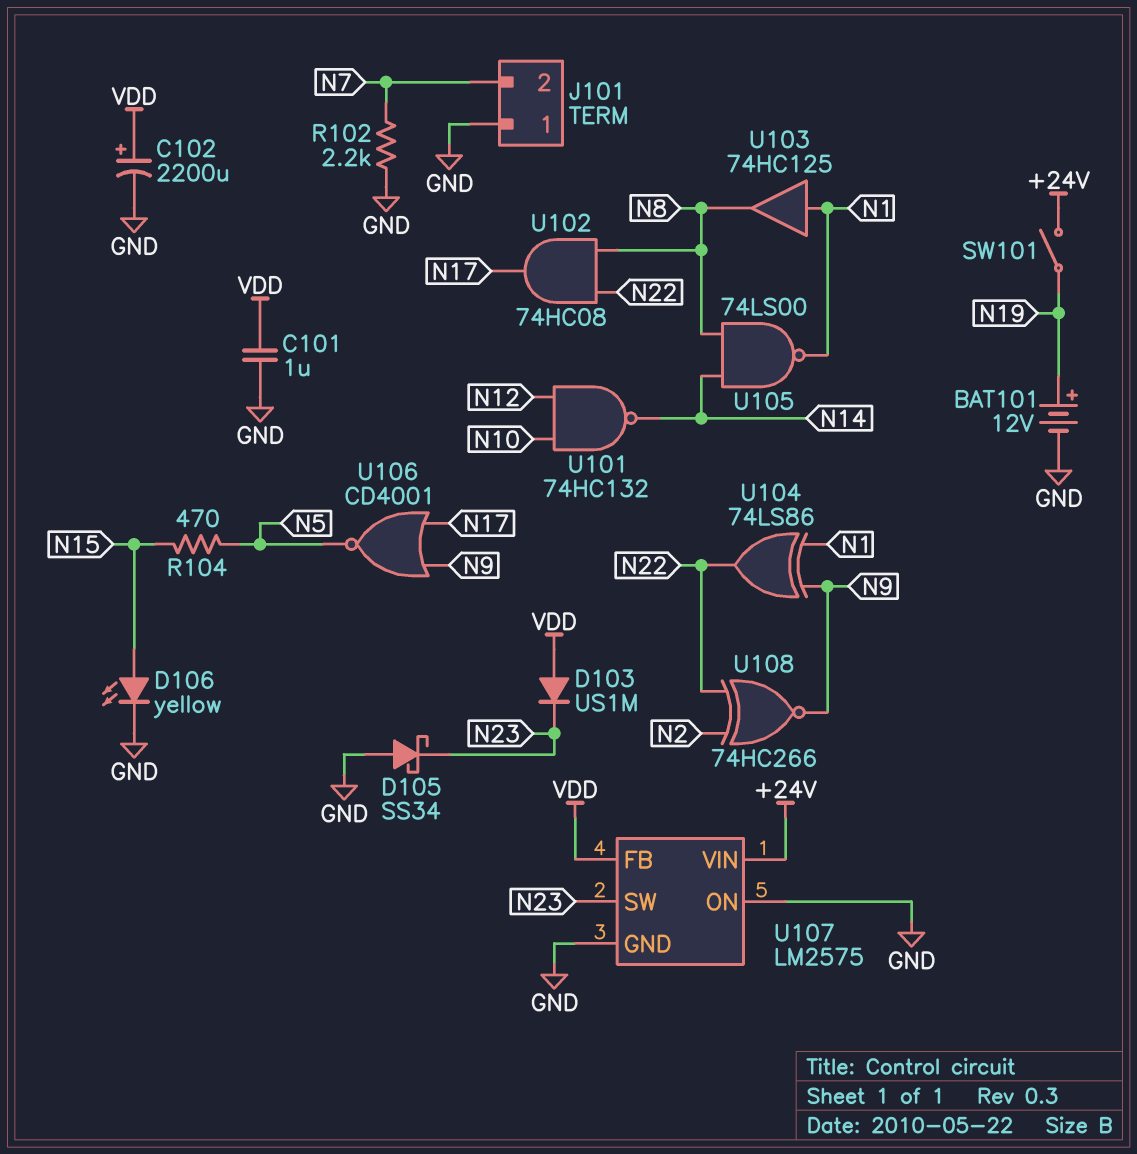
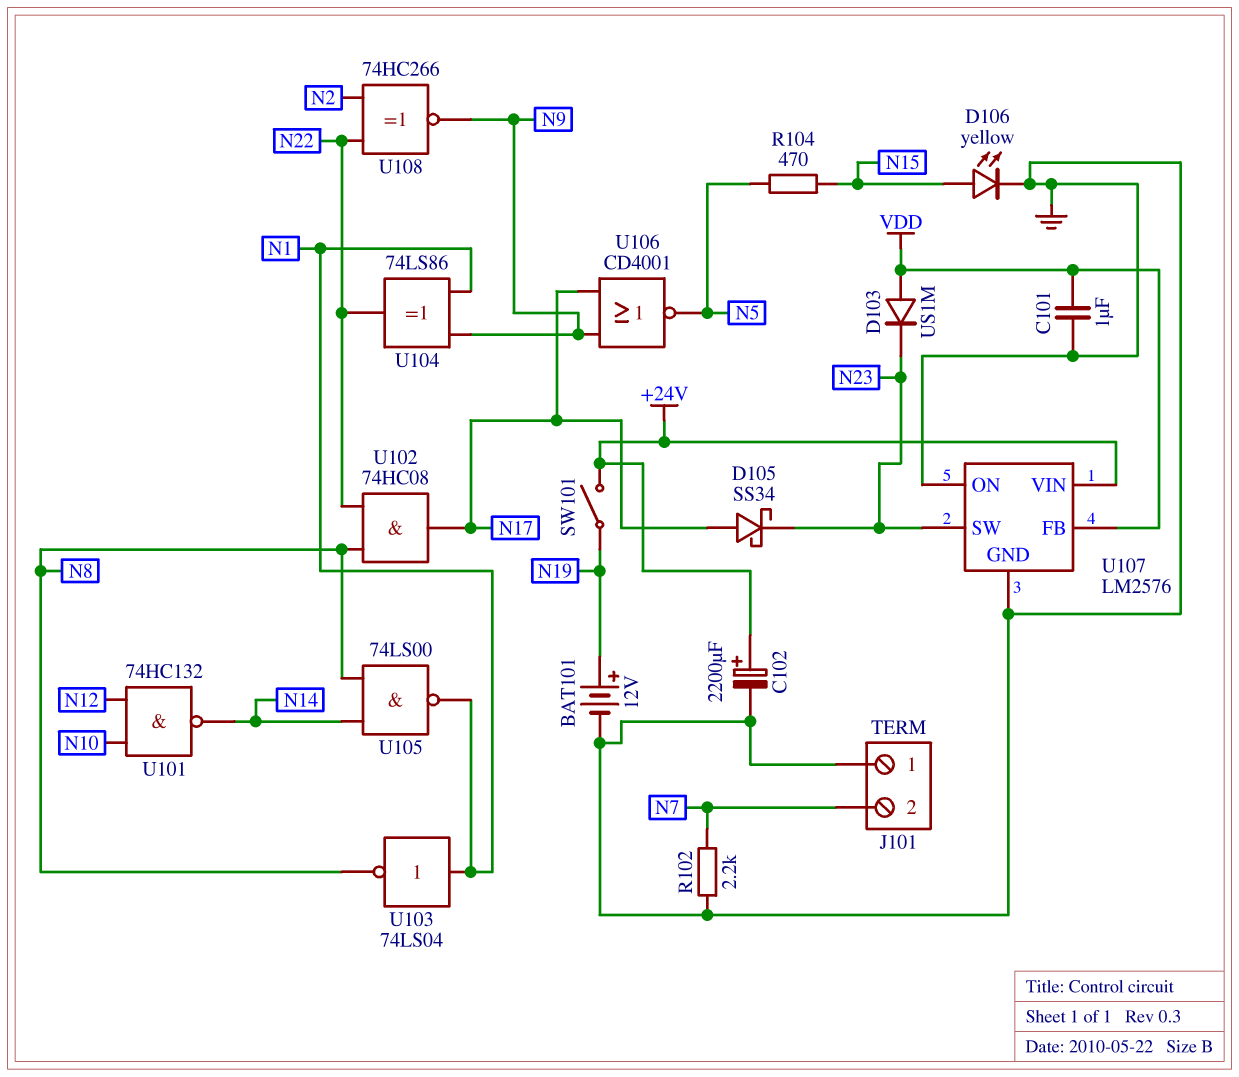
C102: 2200uF (plus VDD, minus GND) -> 2200uF (plus +24V, minus GND)
D105: schottky SS34 (A GND, K N23) -> schottky SS34 (A N17, K N23)
U103: buffer 74HC125 (in N1, out N8) -> NOT 74LS04 (in N1, out N8)
U107: LM2575 -> LM2576

